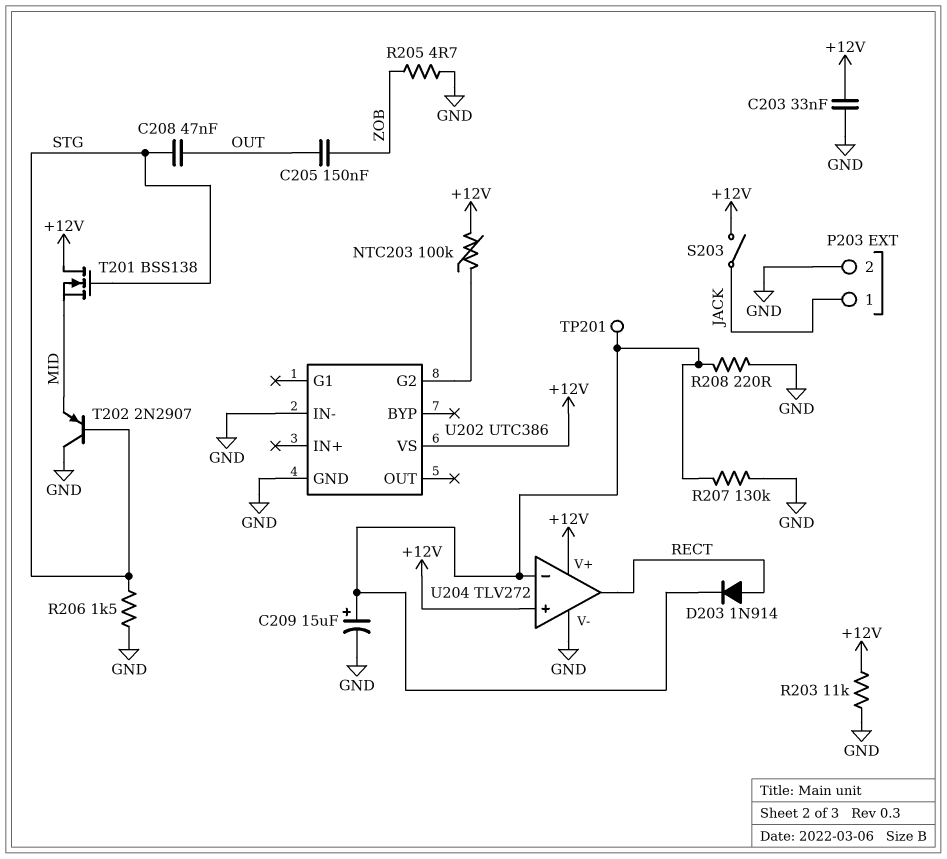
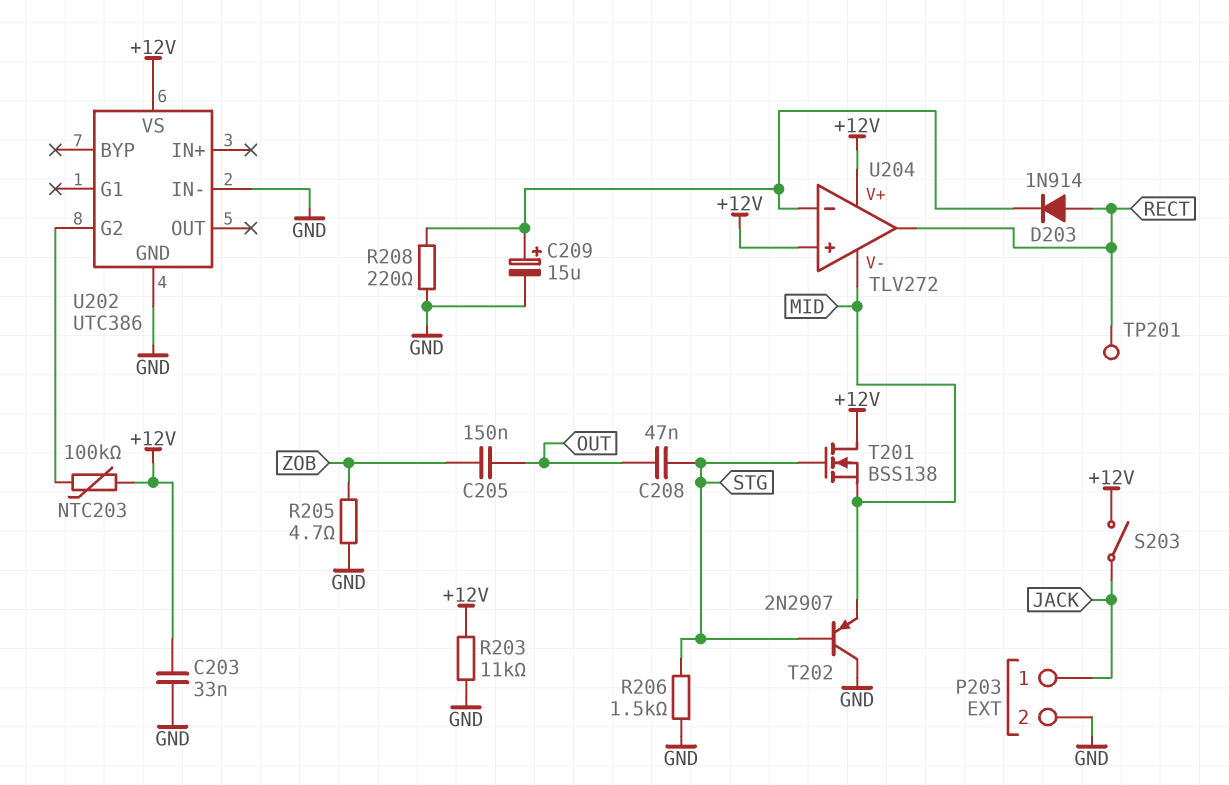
R207: 130k (GND, U204/in-) -> none
TP201: test point (U204/in-) -> test point (RECT)
U204 pin V-: GND -> MID

